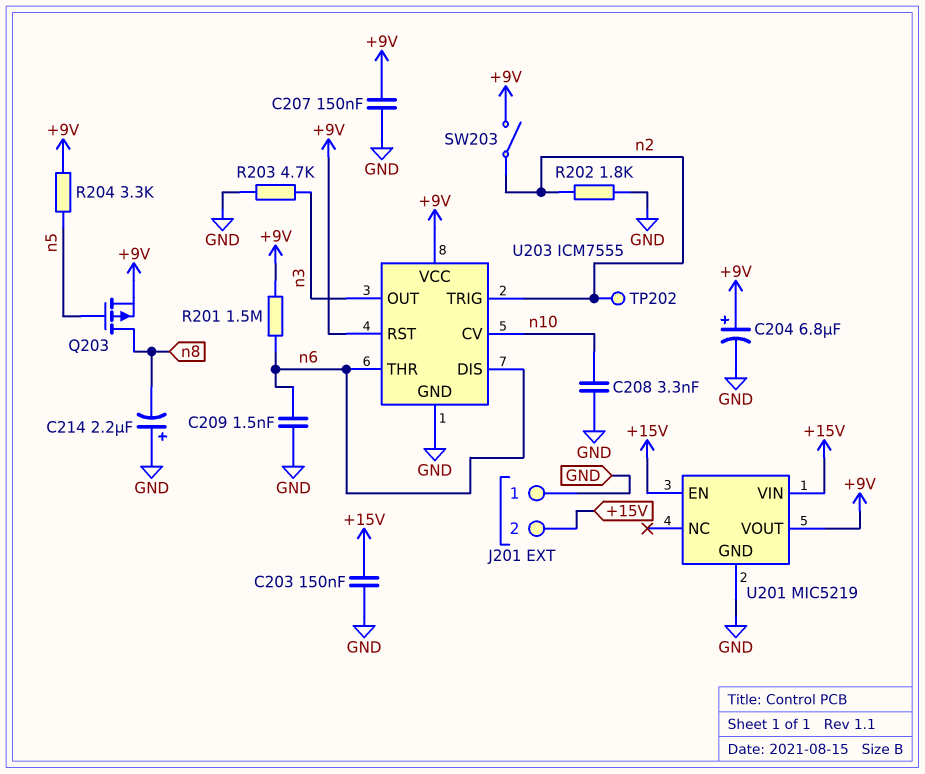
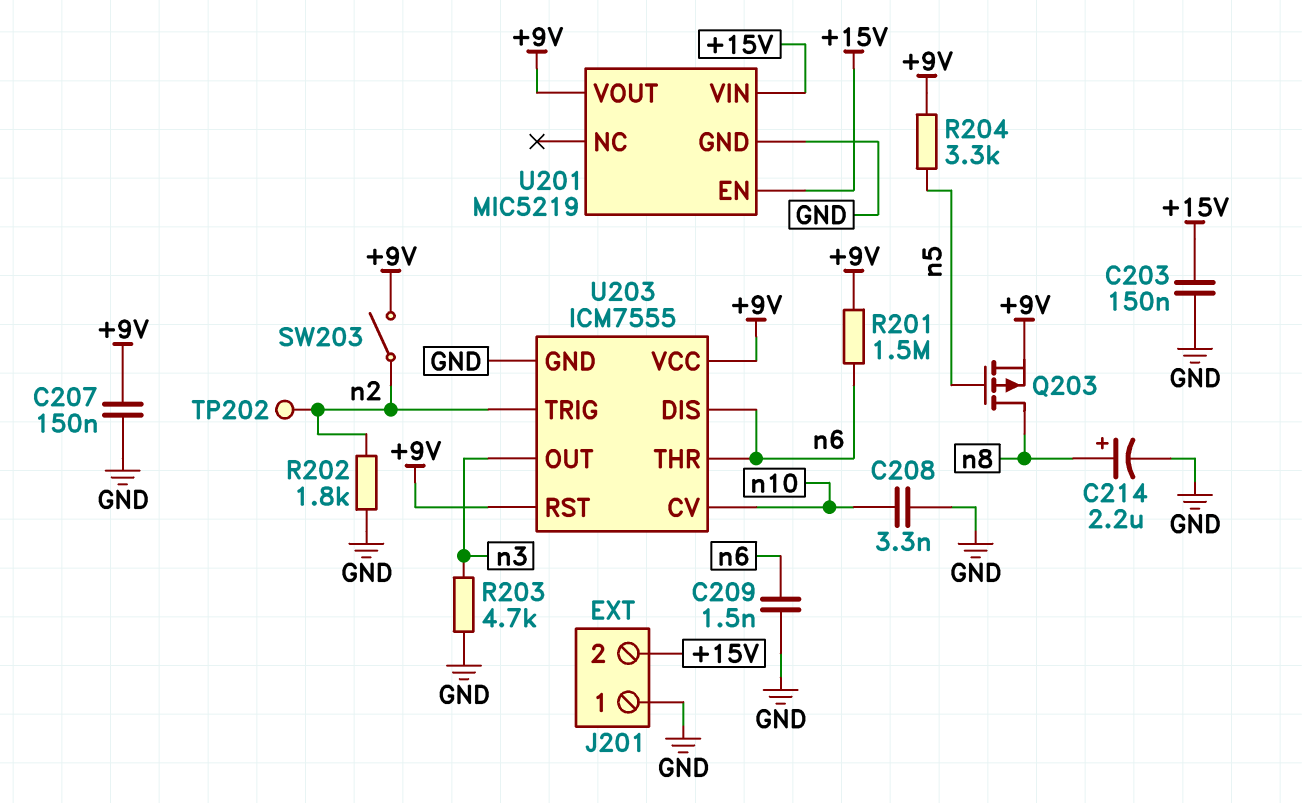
C204: 6.8uF (plus +9V, minus GND) -> none
C214: 2.2uF (plus GND, minus n8) -> 2.2uF (plus n8, minus GND)

